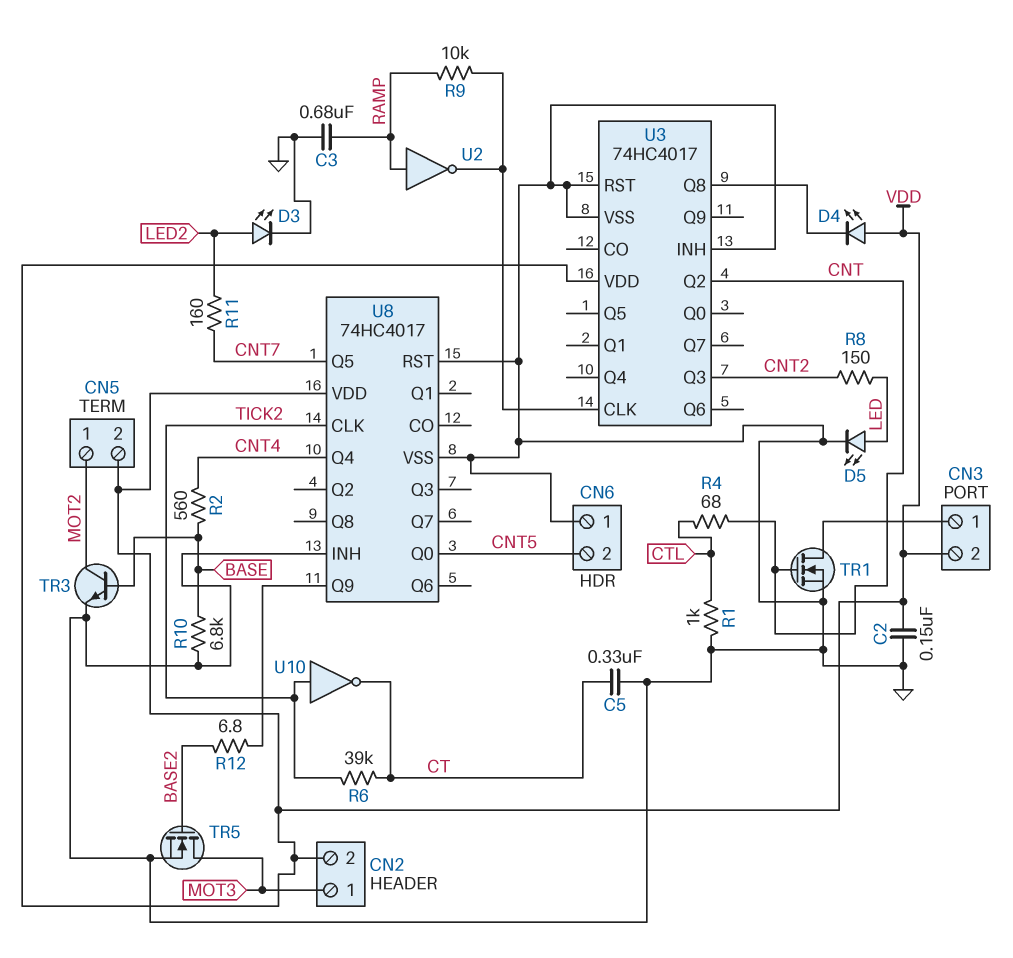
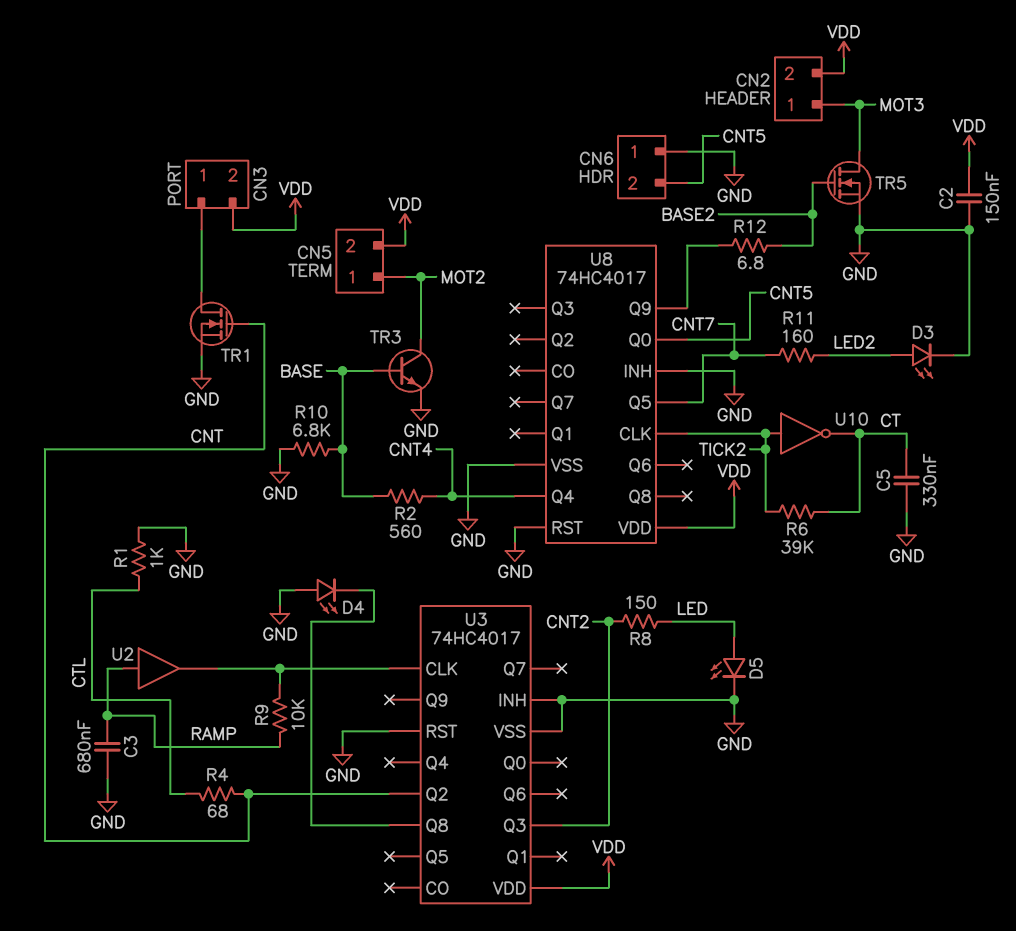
D4: LED (A VDD, K U3/Q8) -> LED (A GND, K U3/Q8)
U2: NOT (in RAMP, out U3/CLK) -> buffer (in RAMP, out U3/CLK)

